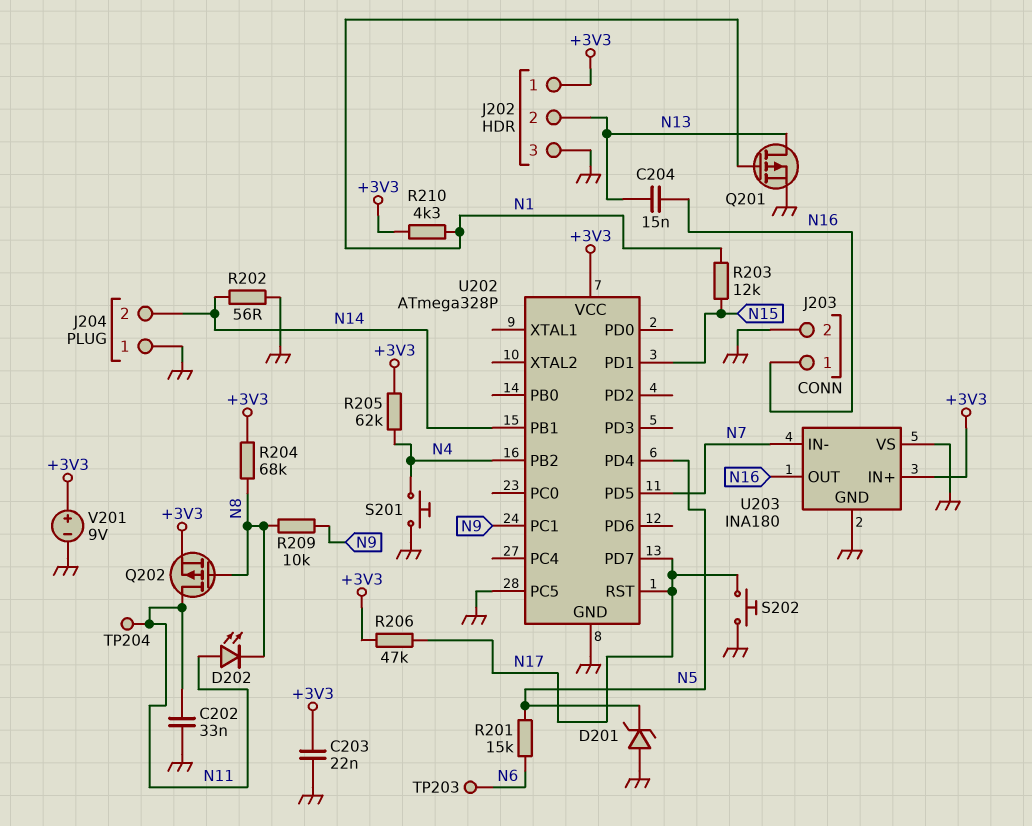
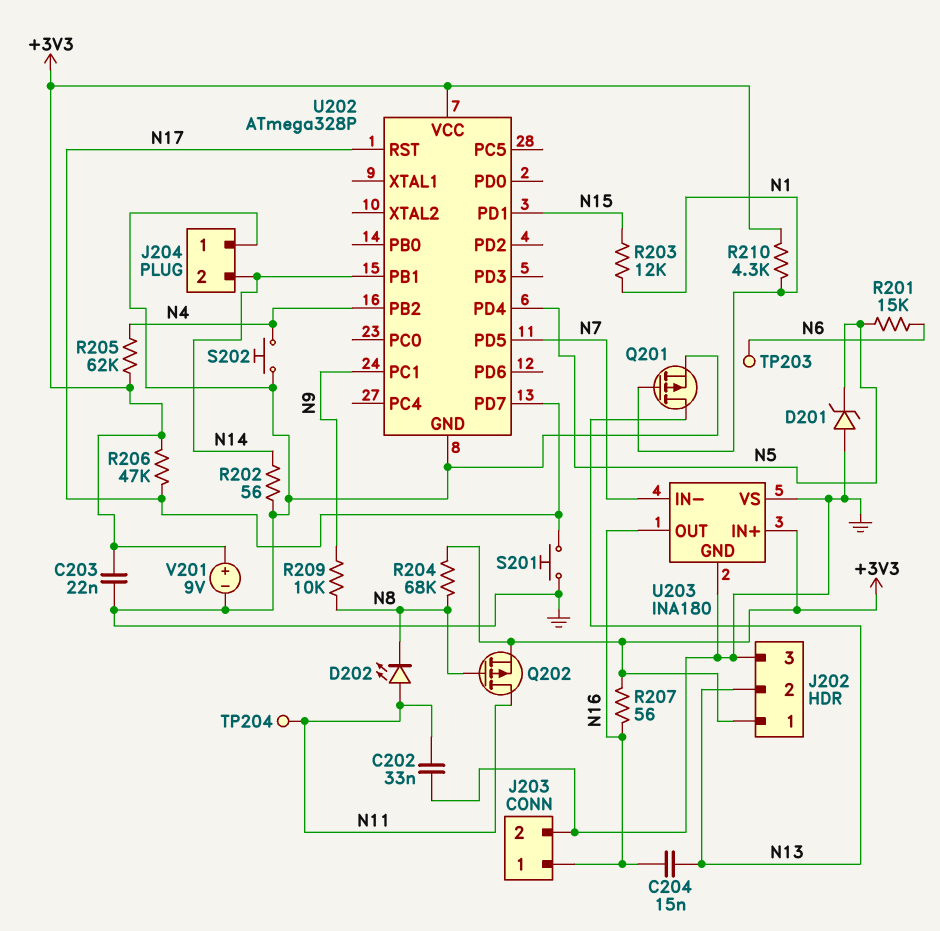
R207: none -> 56 (+3V3, N16)
S201: button (GND, N4) -> button (GND, N17)
S202: button (GND, N17) -> button (GND, N4)
U202 pin PC5: GND -> none

